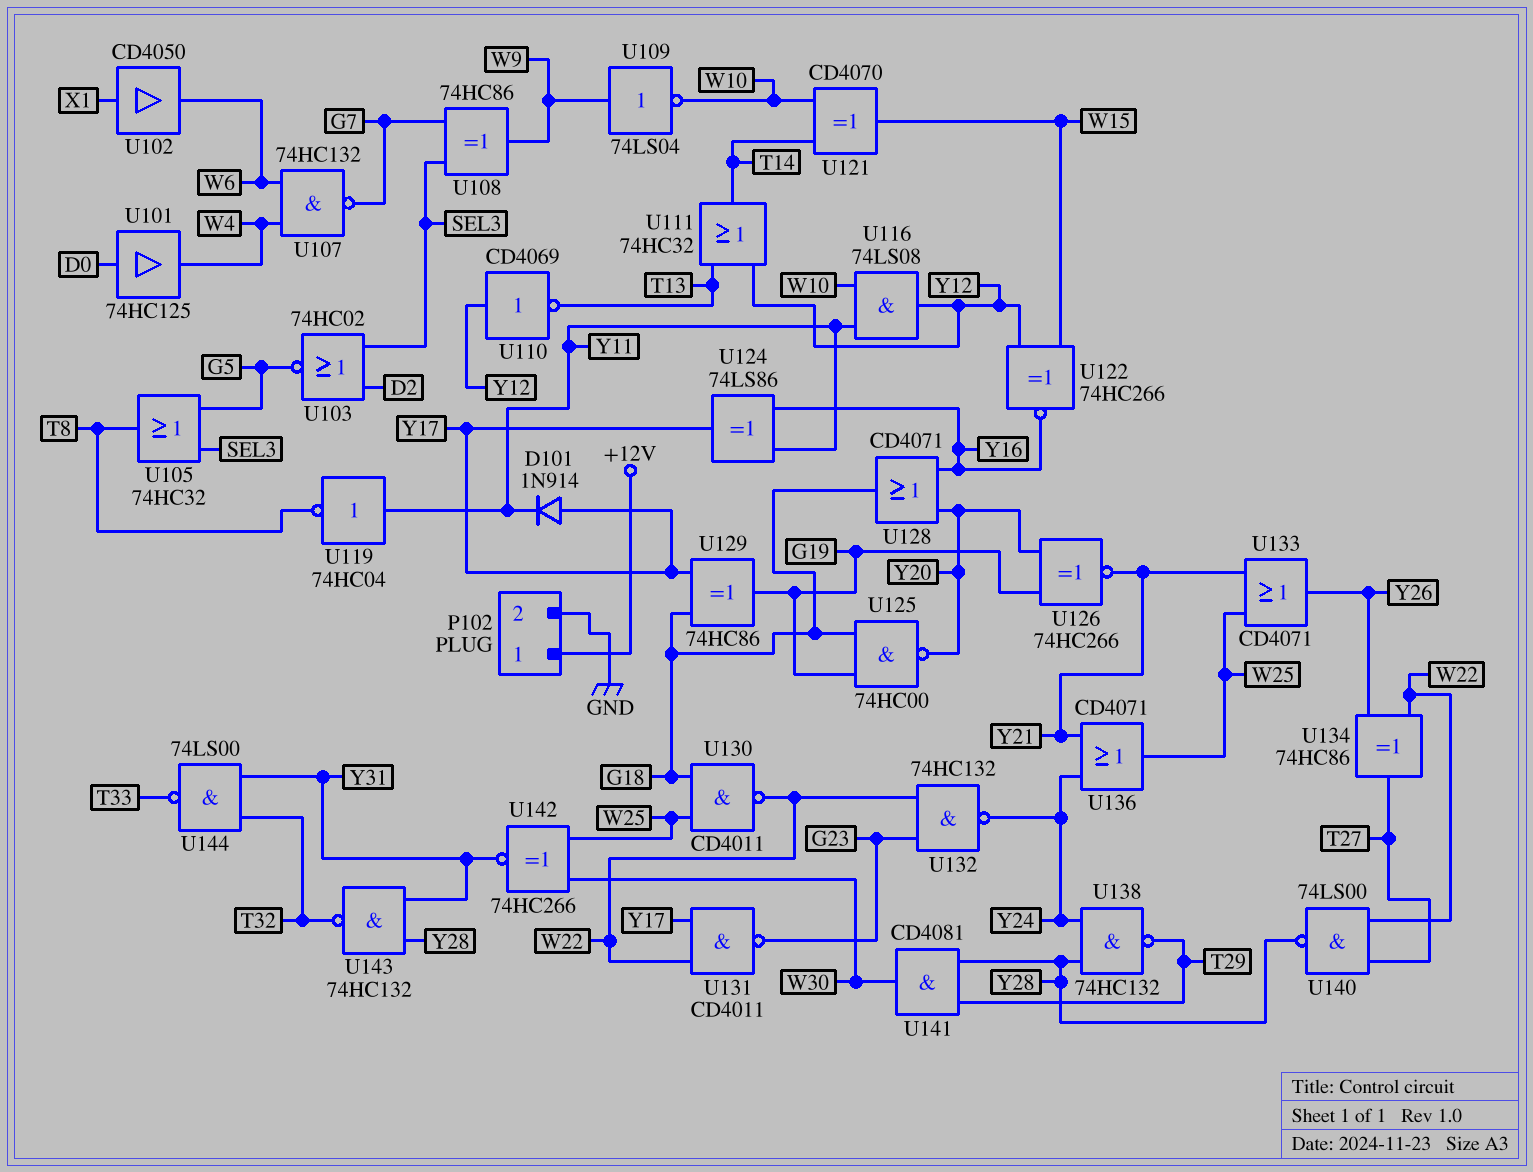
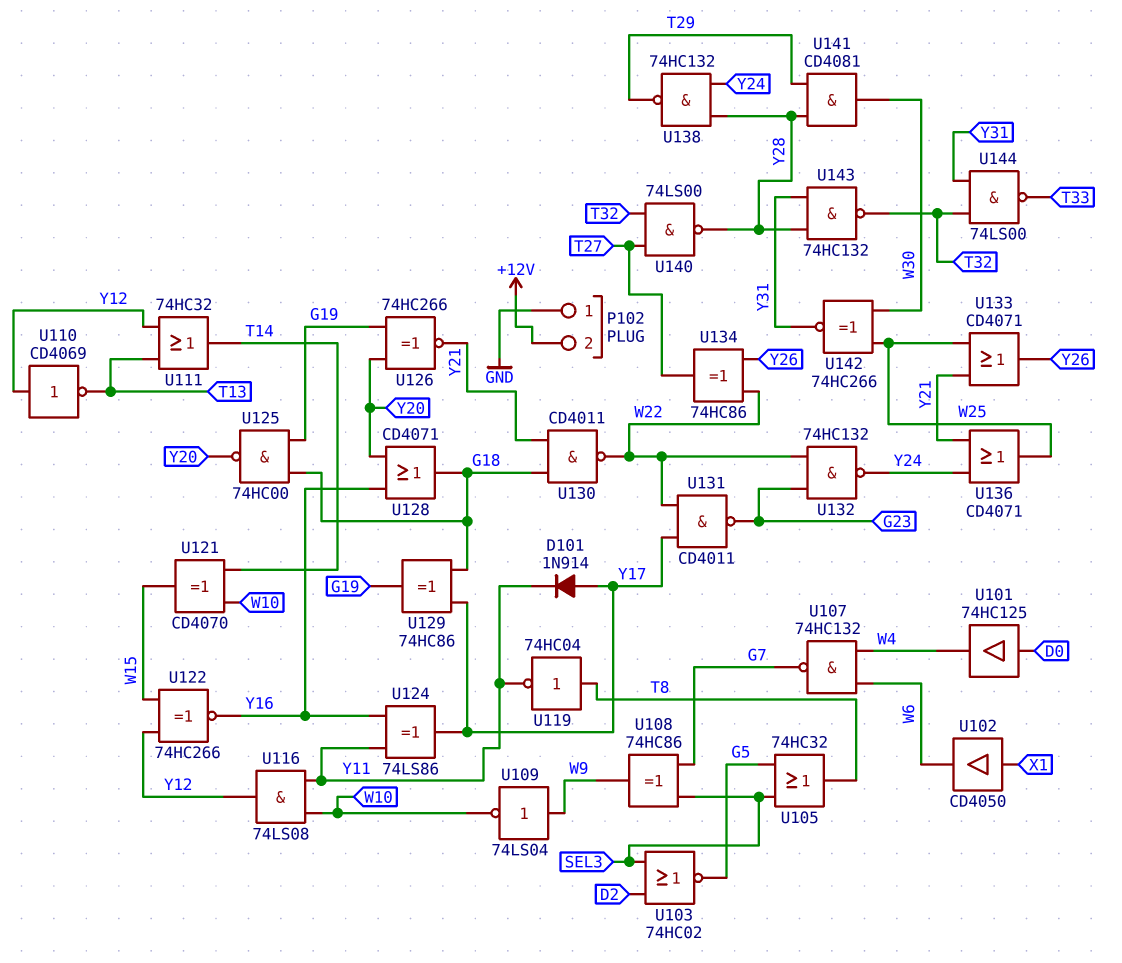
P102 pin 1: +12V -> GND
P102 pin 2: GND -> +12V
U119: NOT 74HC04 (in Y11, out T8) -> NOT 74HC04 (in T8, out Y11)
U130: NAND CD4011 (in G18, in W25, out W22) -> NAND CD4011 (in G18, in Y21, out W22)
U140: NAND 74LS00 (in T27, in W22, out Y28) -> NAND 74LS00 (in T27, in T32, out Y28)

